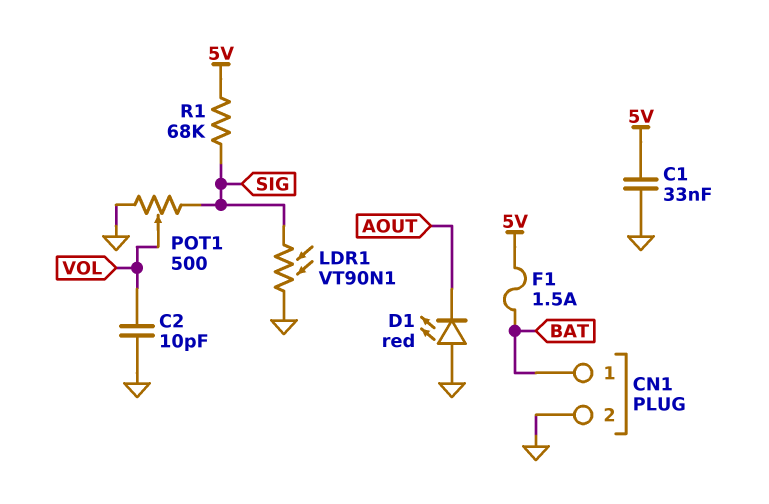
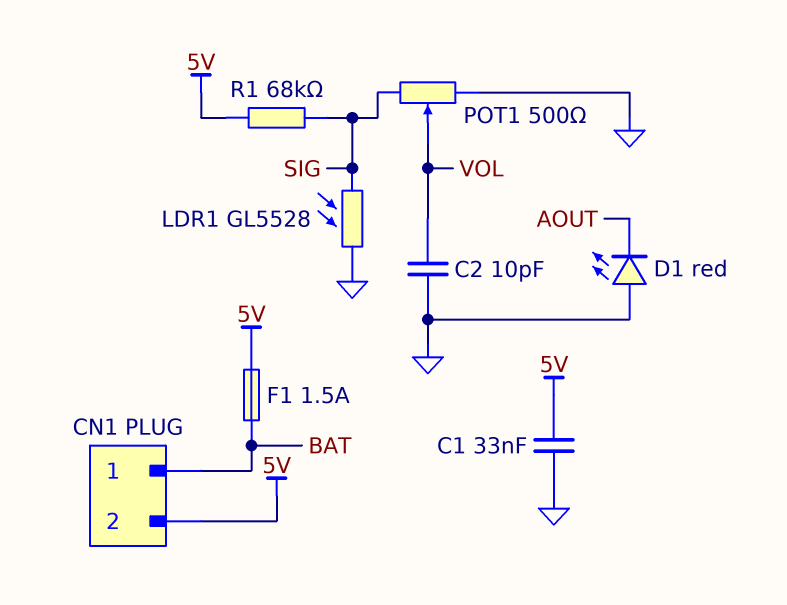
CN1 pin 2: GND -> 5V
LDR1: VT90N1 (GND, SIG) -> GL5528 (GND, SIG)

